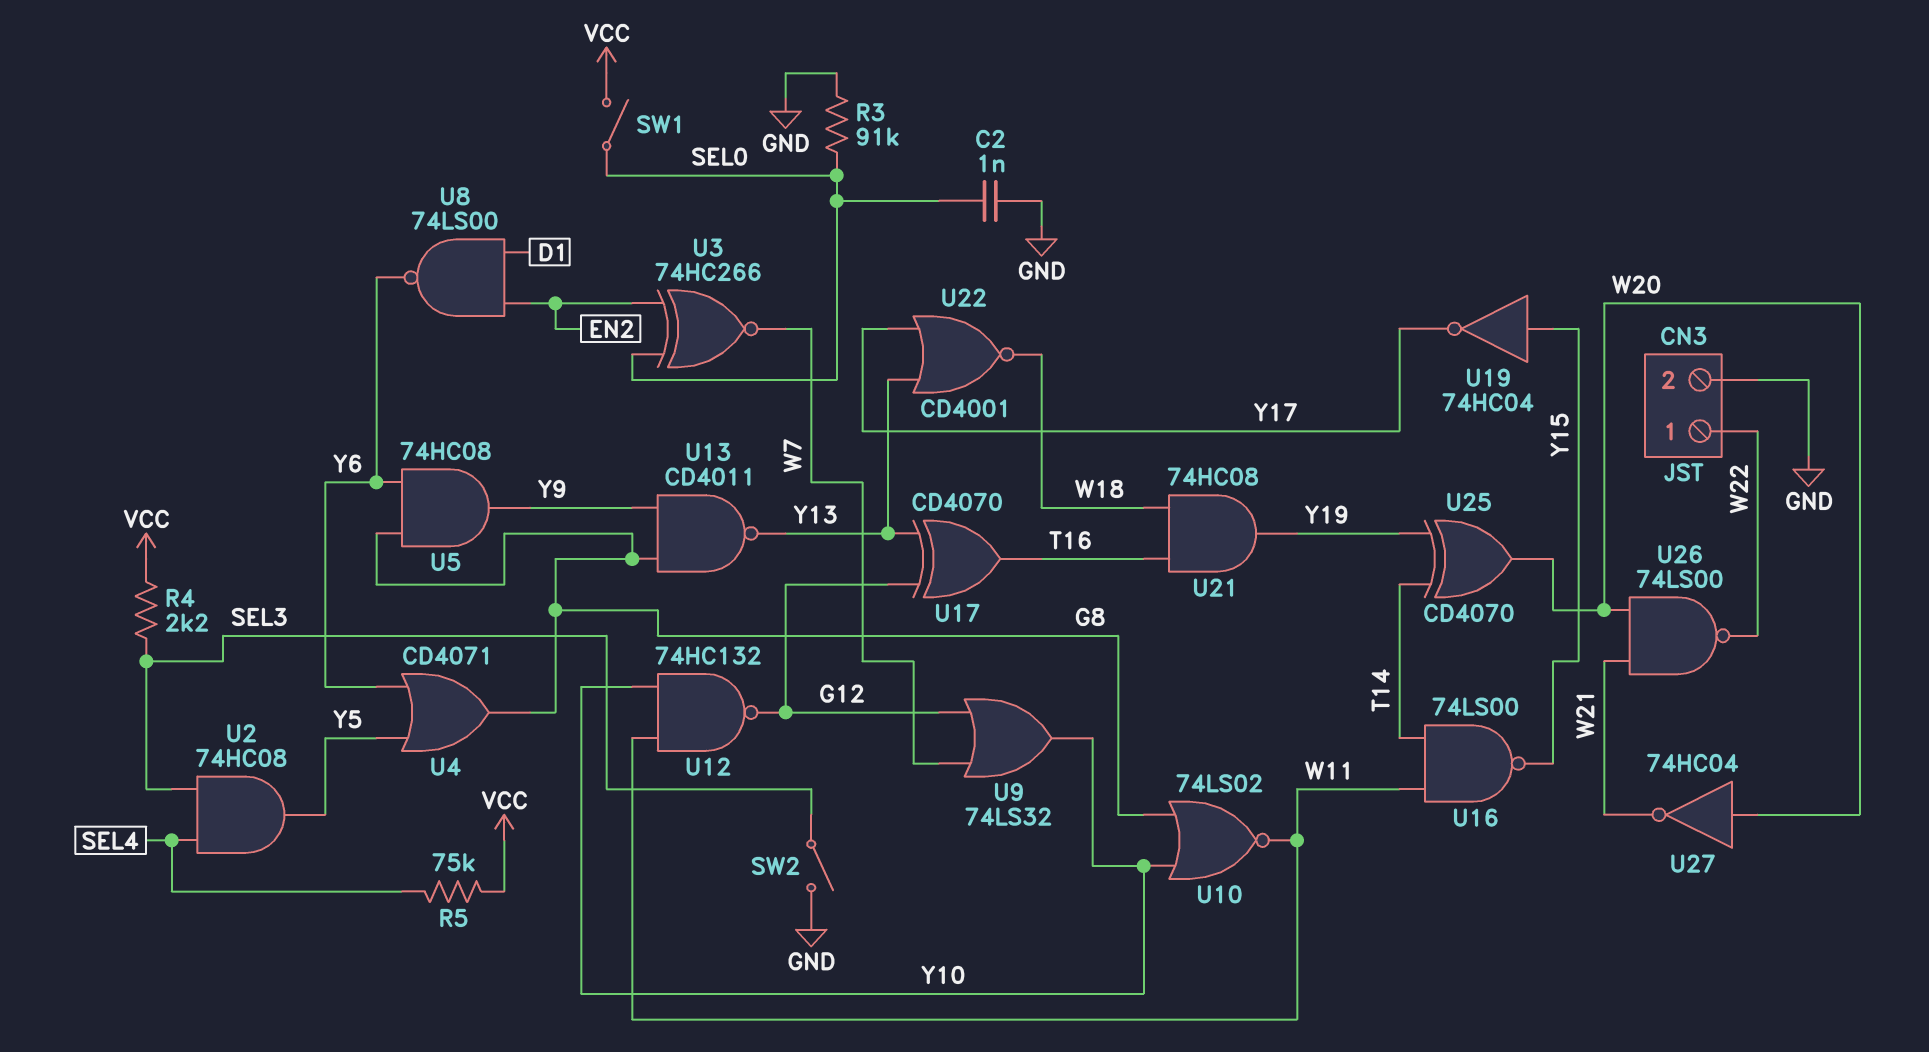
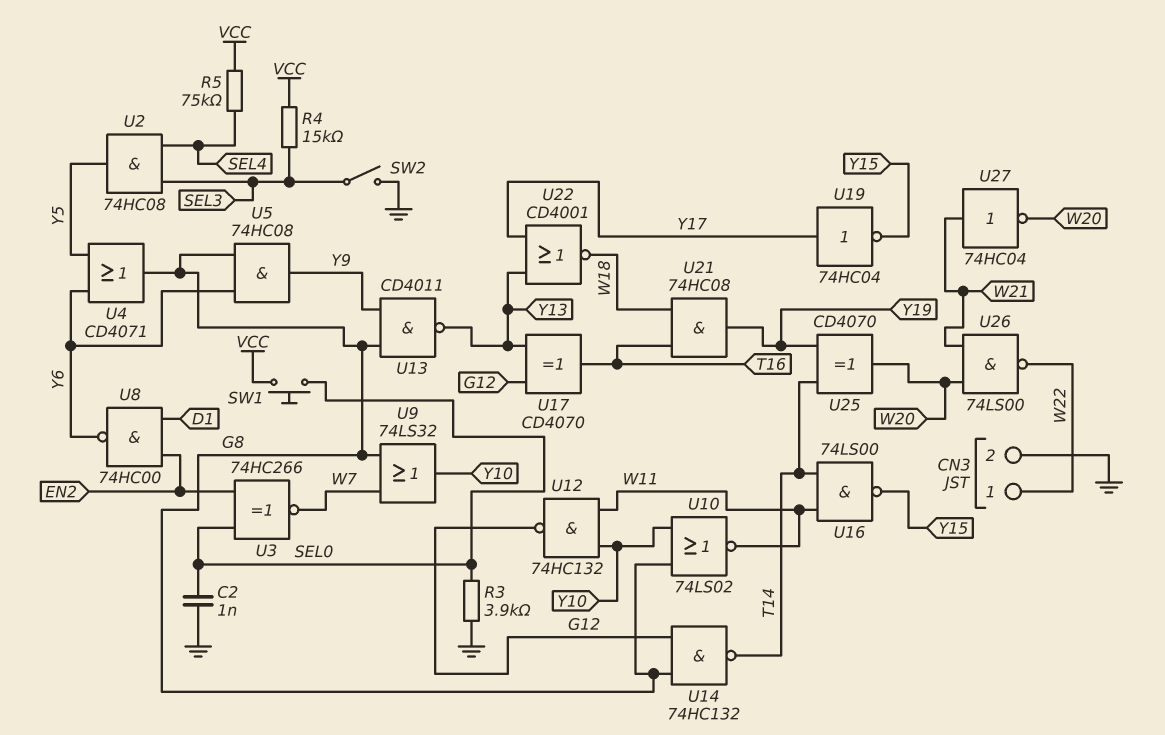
R3: 91k (GND, SEL0) -> 3.9k (GND, SEL0)
R4: 2.2k (SEL3, VCC) -> 15k (SEL3, VCC)
SW1: switch (SEL0, VCC) -> button (SEL0, VCC)
U8: NAND 74LS00 (in D1, in EN2, out Y6) -> NAND 74HC00 (in D1, in EN2, out Y6)
U9: OR 74LS32 (in G12, in W7, out Y10) -> OR 74LS32 (in G8, in W7, out Y10)
U14: none -> NAND 74HC132 (in G8, in G12, out T14)
U19: NOT 74HC04 (in Y15, out Y17) -> NOT 74HC04 (in Y17, out Y15)
U27: NOT 74HC04 (in W20, out W21) -> NOT 74HC04 (in W21, out W20)

